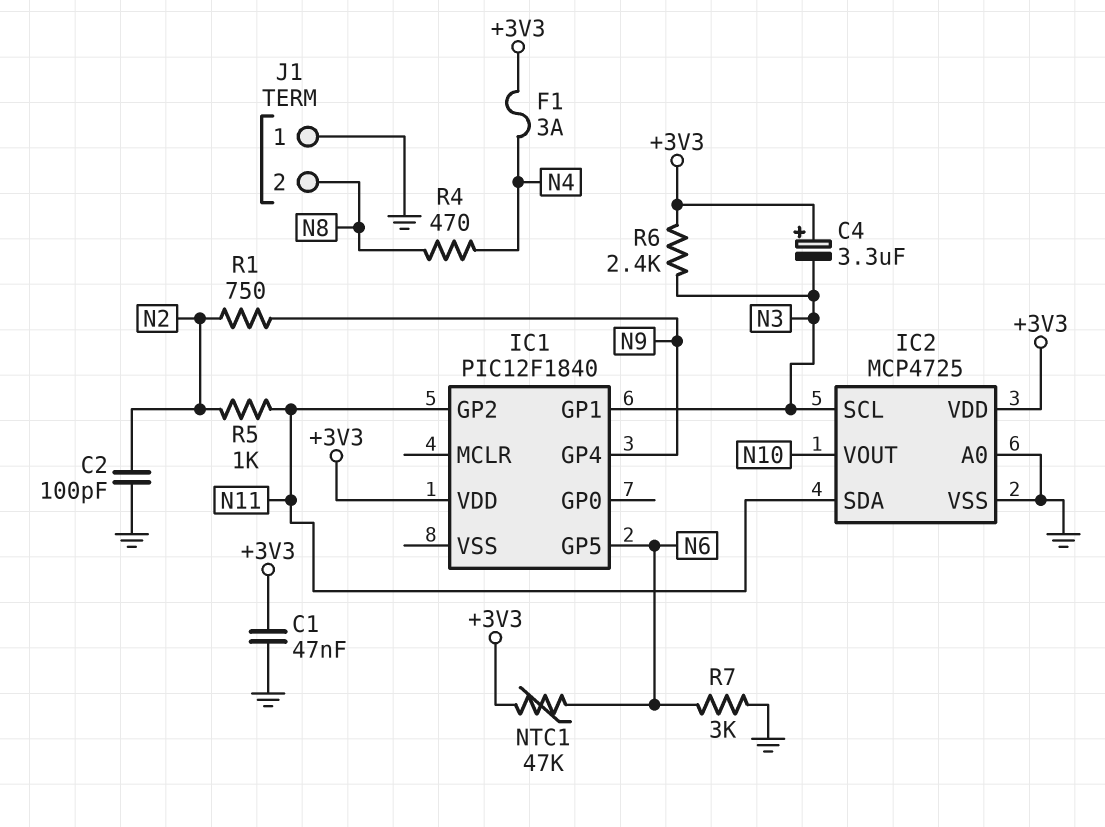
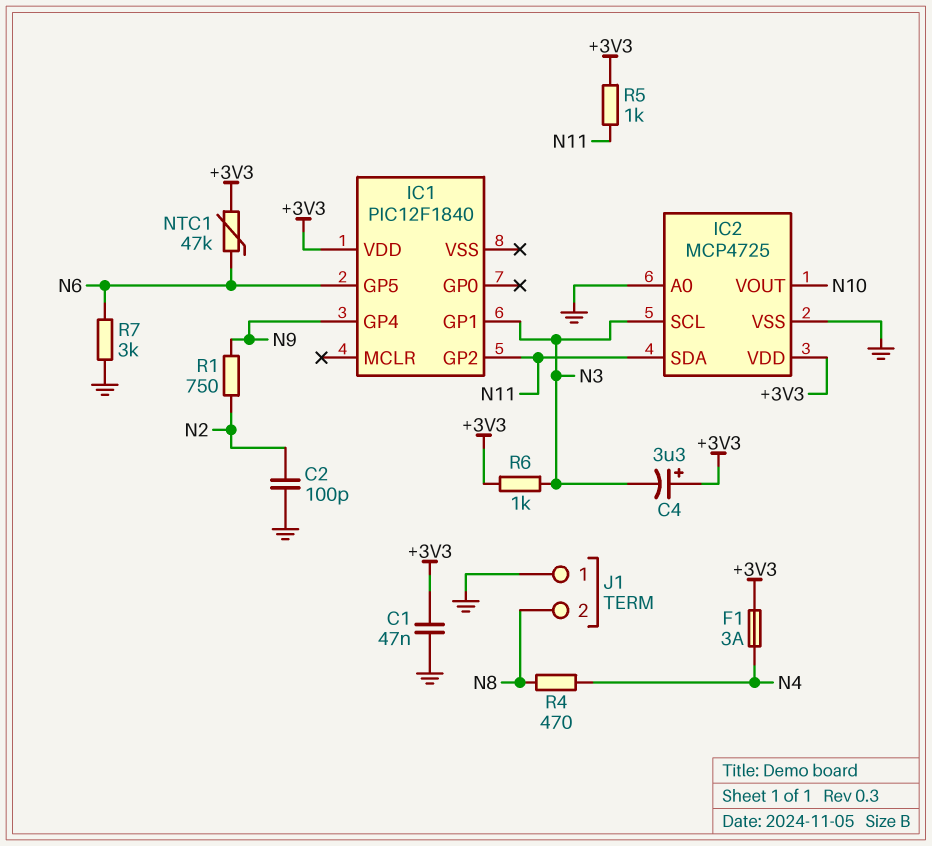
R5: 1k (N2, N11) -> 1k (+3V3, N11)
R6: 2.4k (+3V3, N3) -> 1k (+3V3, N3)

